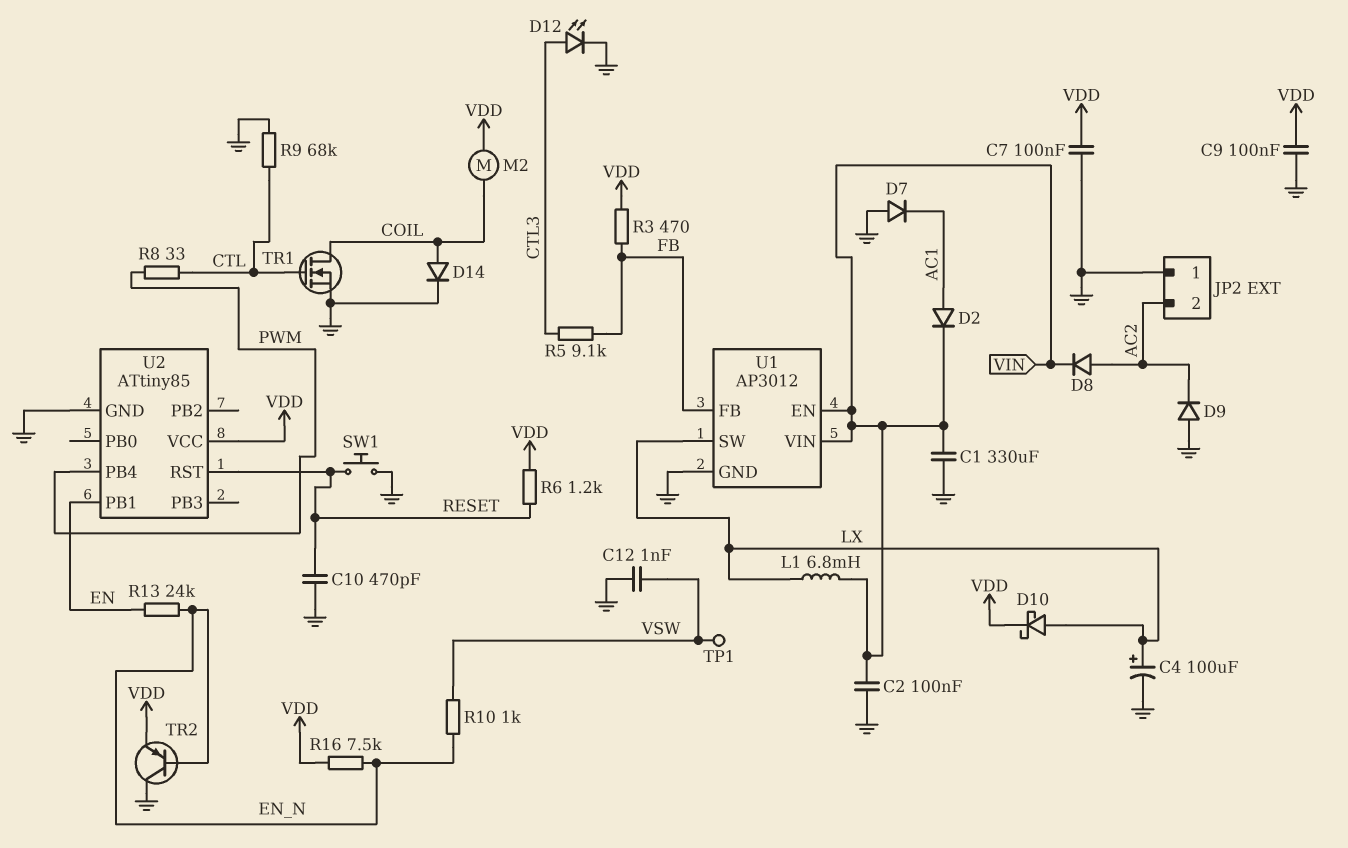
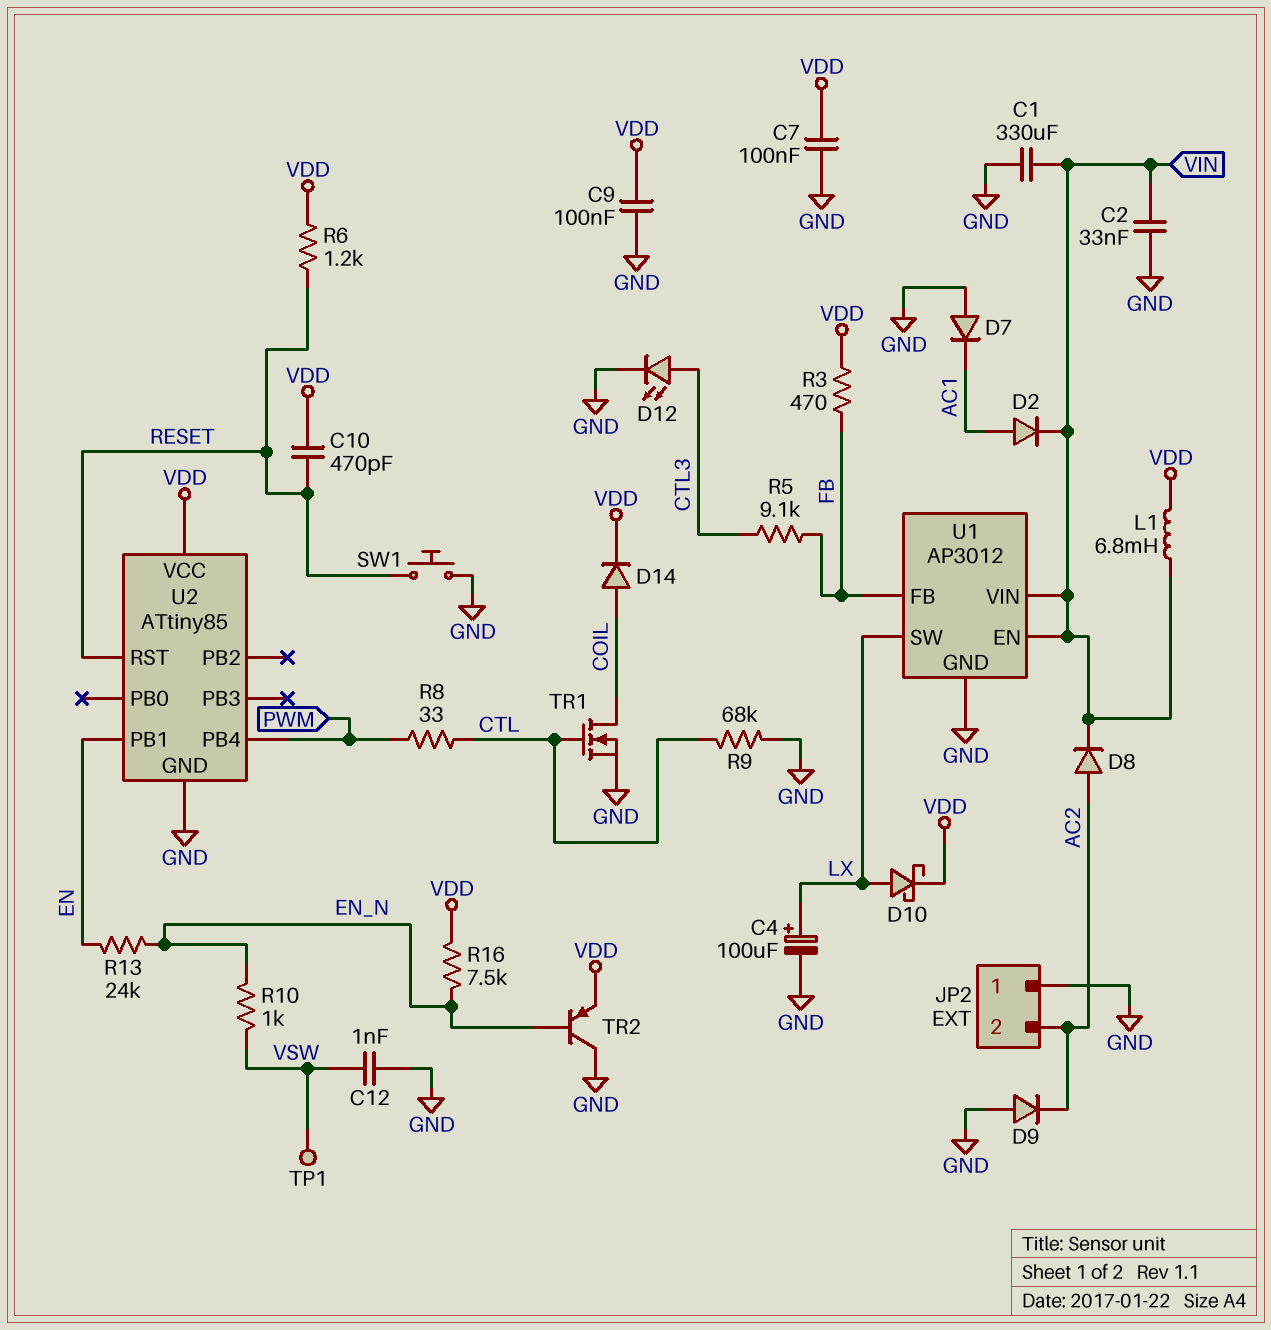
C2: 100nF (GND, VIN) -> 33nF (GND, VIN)
C10: 470pF (GND, RESET) -> 470pF (RESET, VDD)
D14: diode (A COIL, K GND) -> diode (A COIL, K VDD)
L1: 6.8mH (LX, VIN) -> 6.8mH (VDD, VIN)
M2: motor (COIL, VDD) -> none

